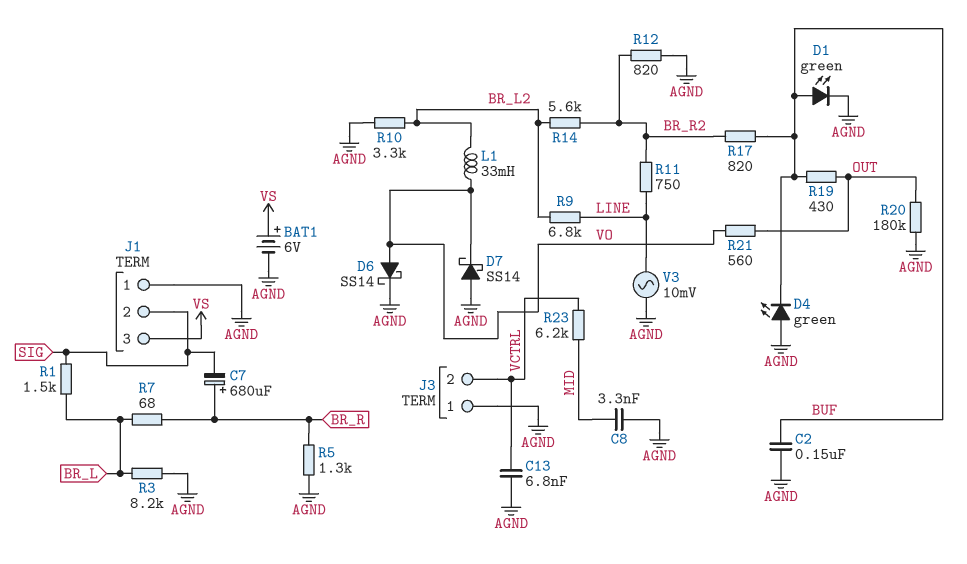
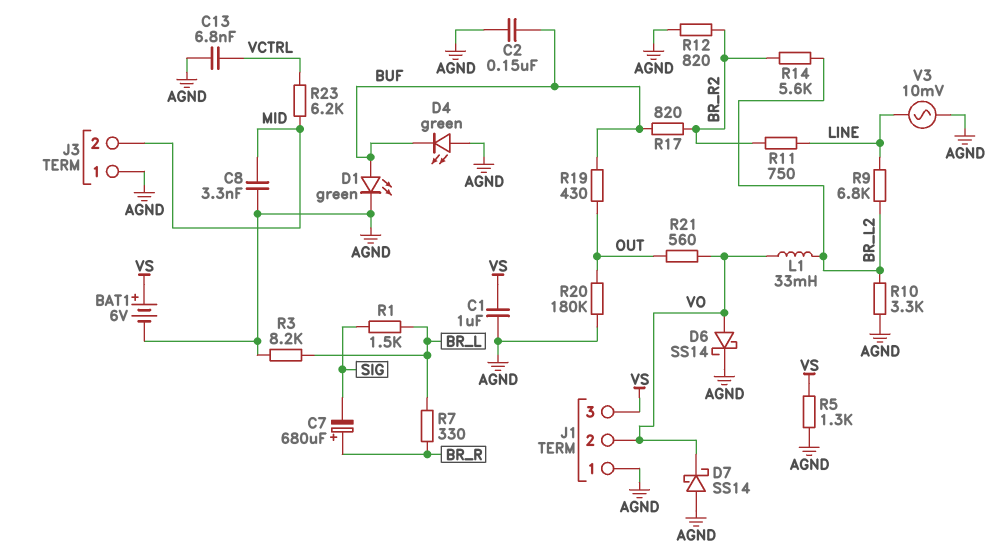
C1: none -> 1uF (AGND, VS)
J1 pin 2: SIG -> VO
J3 pin 2: VCTRL -> MID
R5: 1.3k (AGND, BR_R) -> 1.3k (AGND, VS)
R7: 68 (BR_L, BR_R) -> 330 (BR_L, BR_R)

